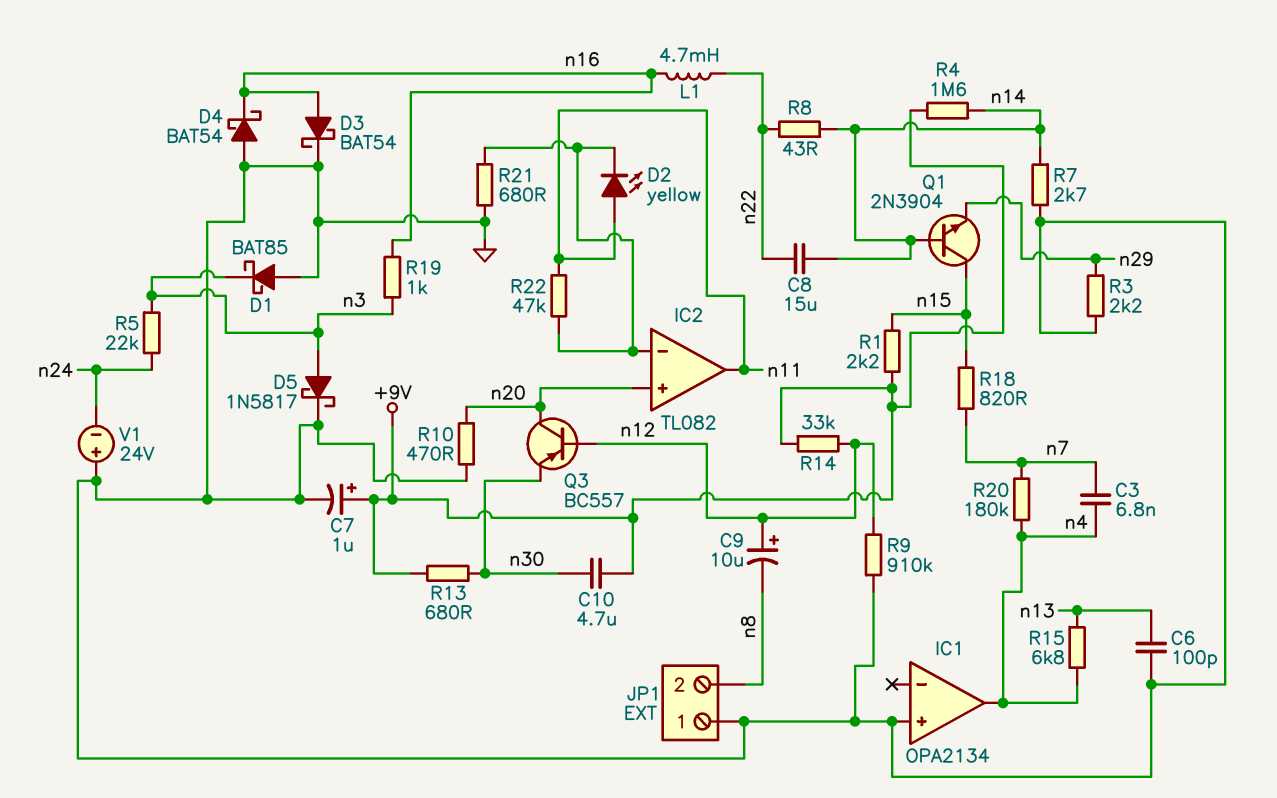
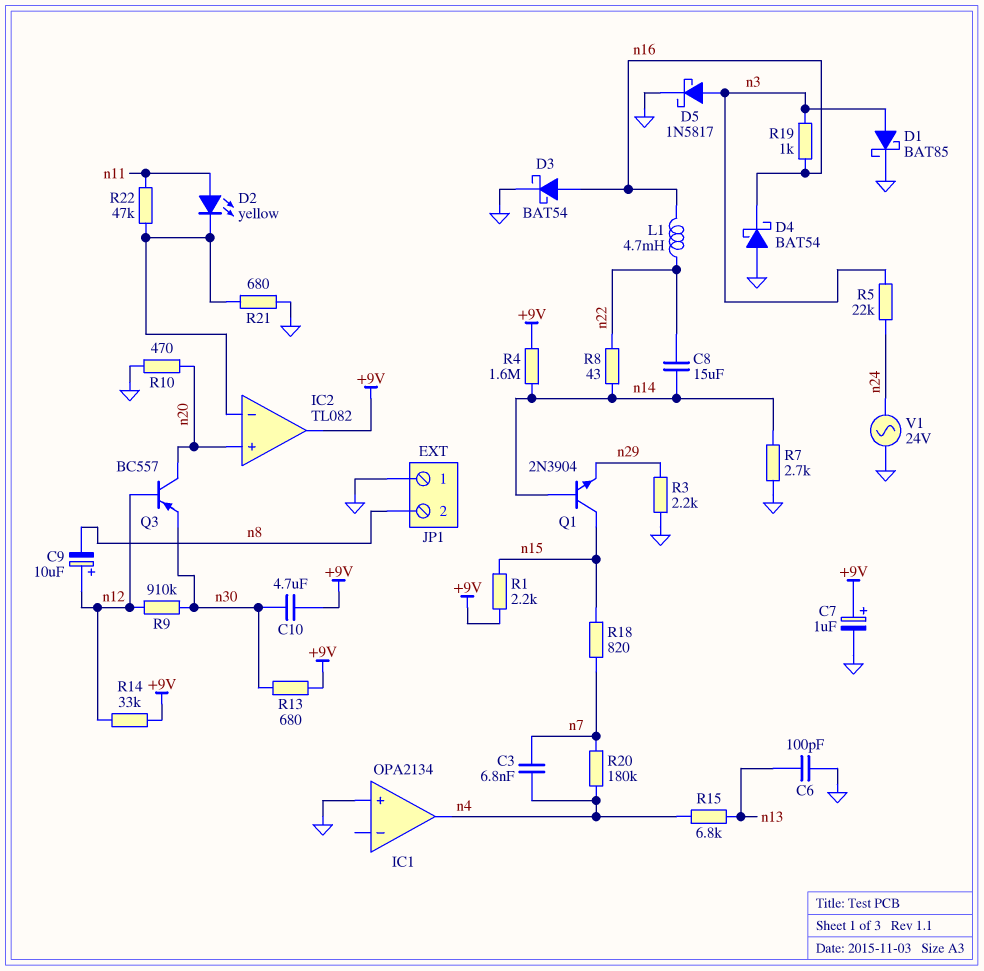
D1: schottky BAT85 (A GND, K n3) -> schottky BAT85 (A n3, K GND)
IC2 pin out: n11 -> +9V
R9: 910k (GND, n12) -> 910k (n12, n30)
V1: 24V (plus GND, minus n24) -> AC 24V (GND, n24)

